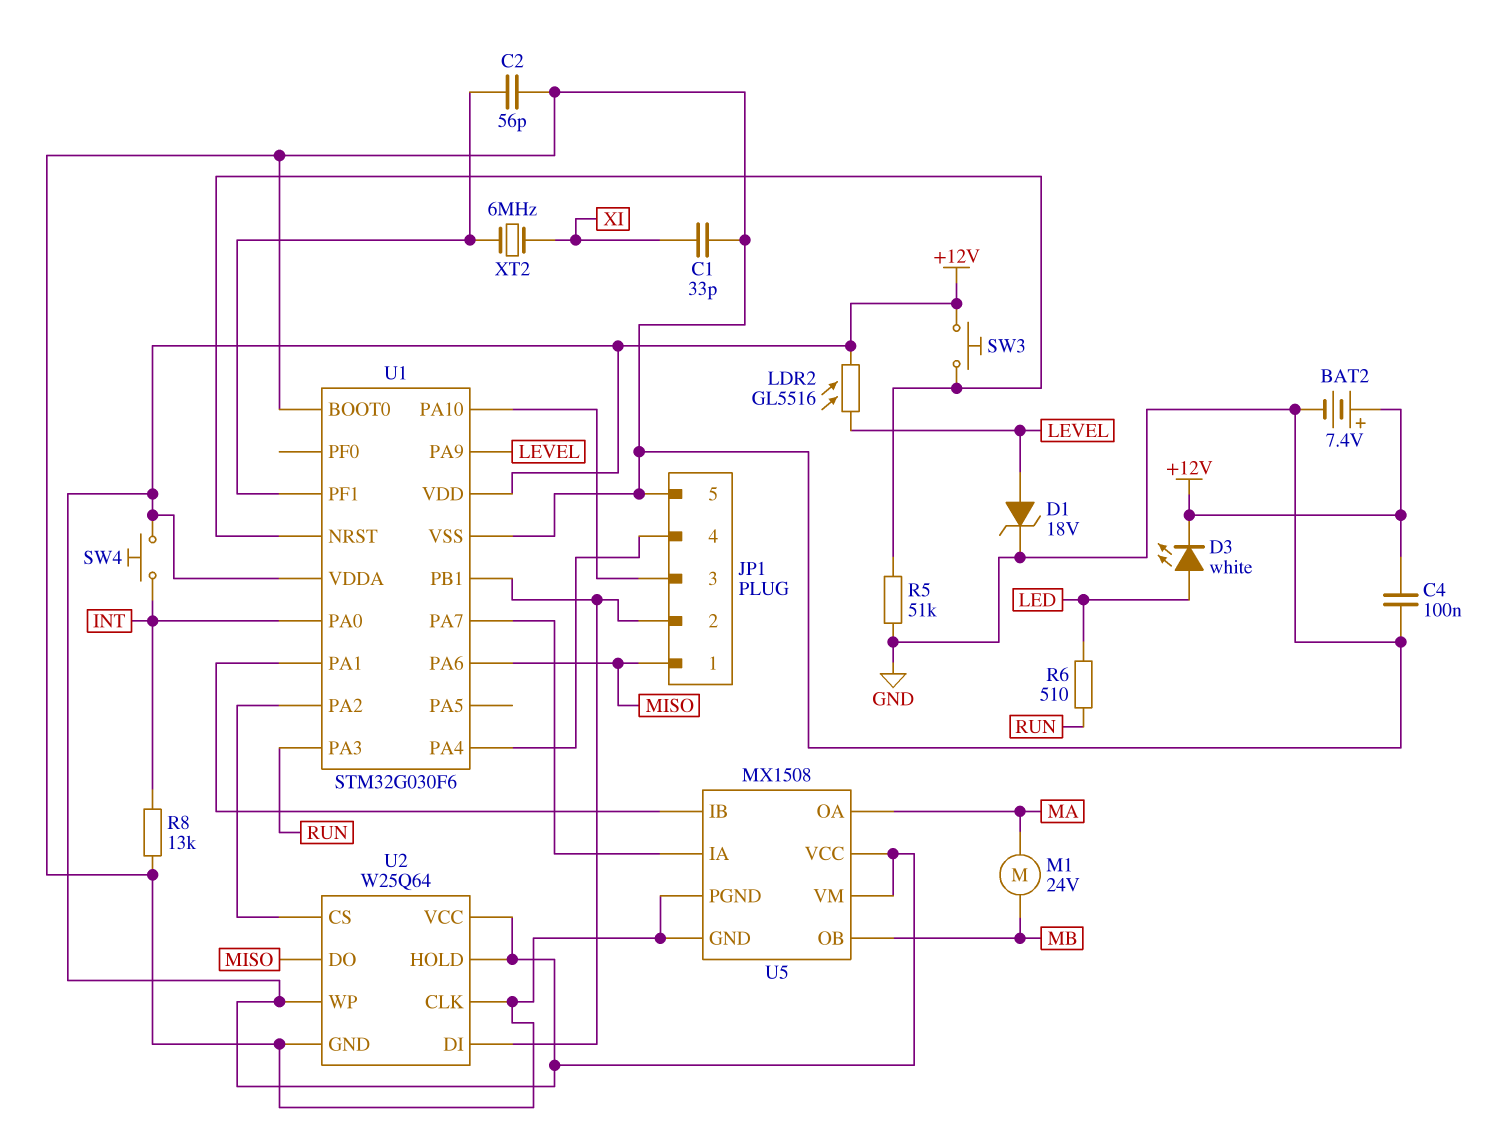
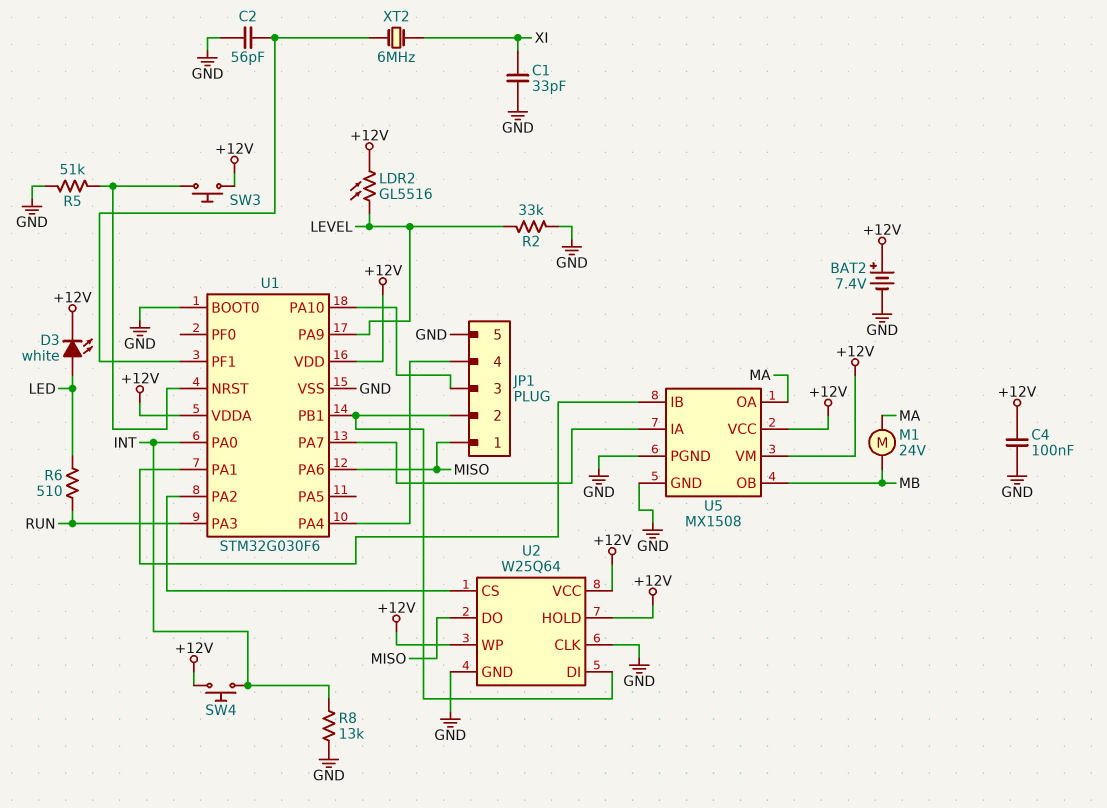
D1: zener 18V (A LEVEL, K GND) -> none
R2: none -> 33k (GND, LEVEL)

